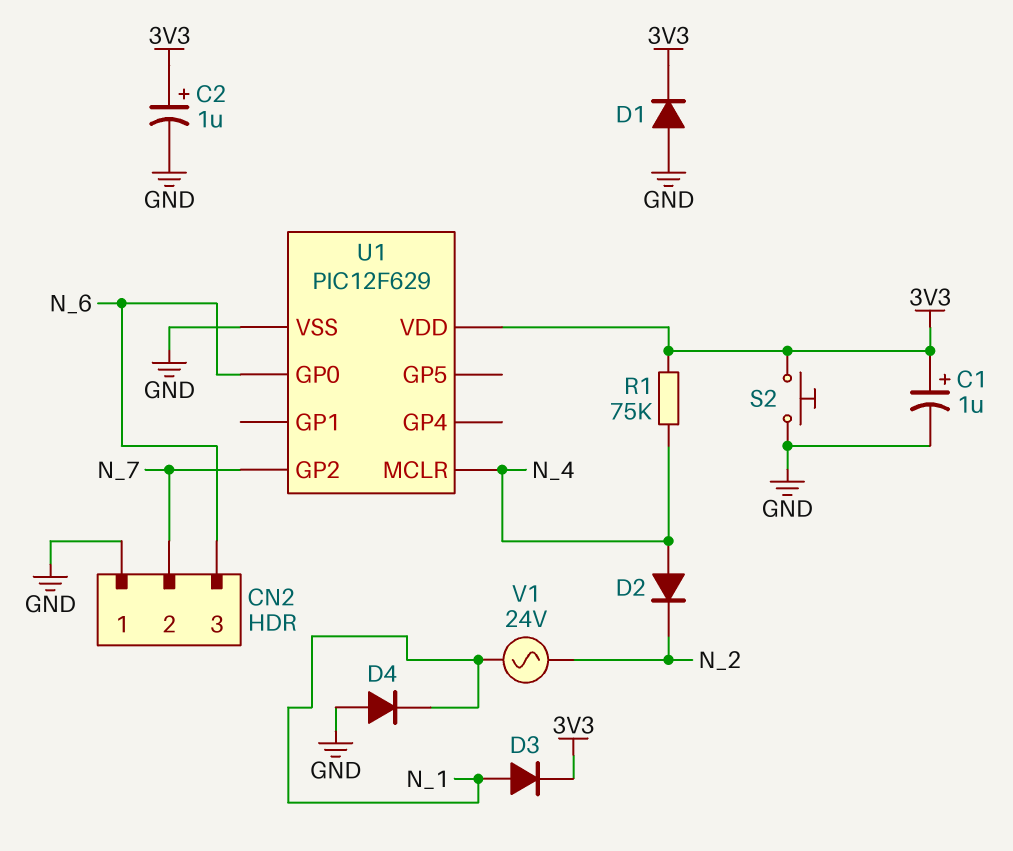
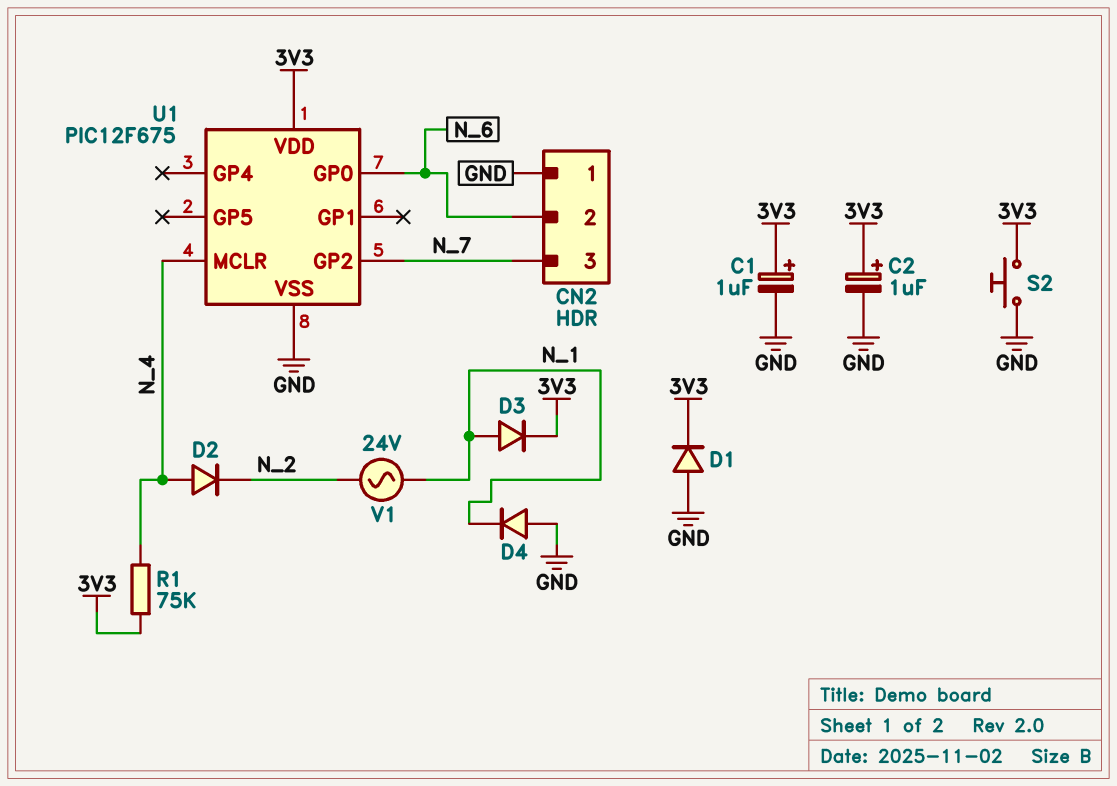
CN2 pin 2: N_7 -> N_6
CN2 pin 3: N_6 -> N_7
U1: PIC12F629 -> PIC12F675

